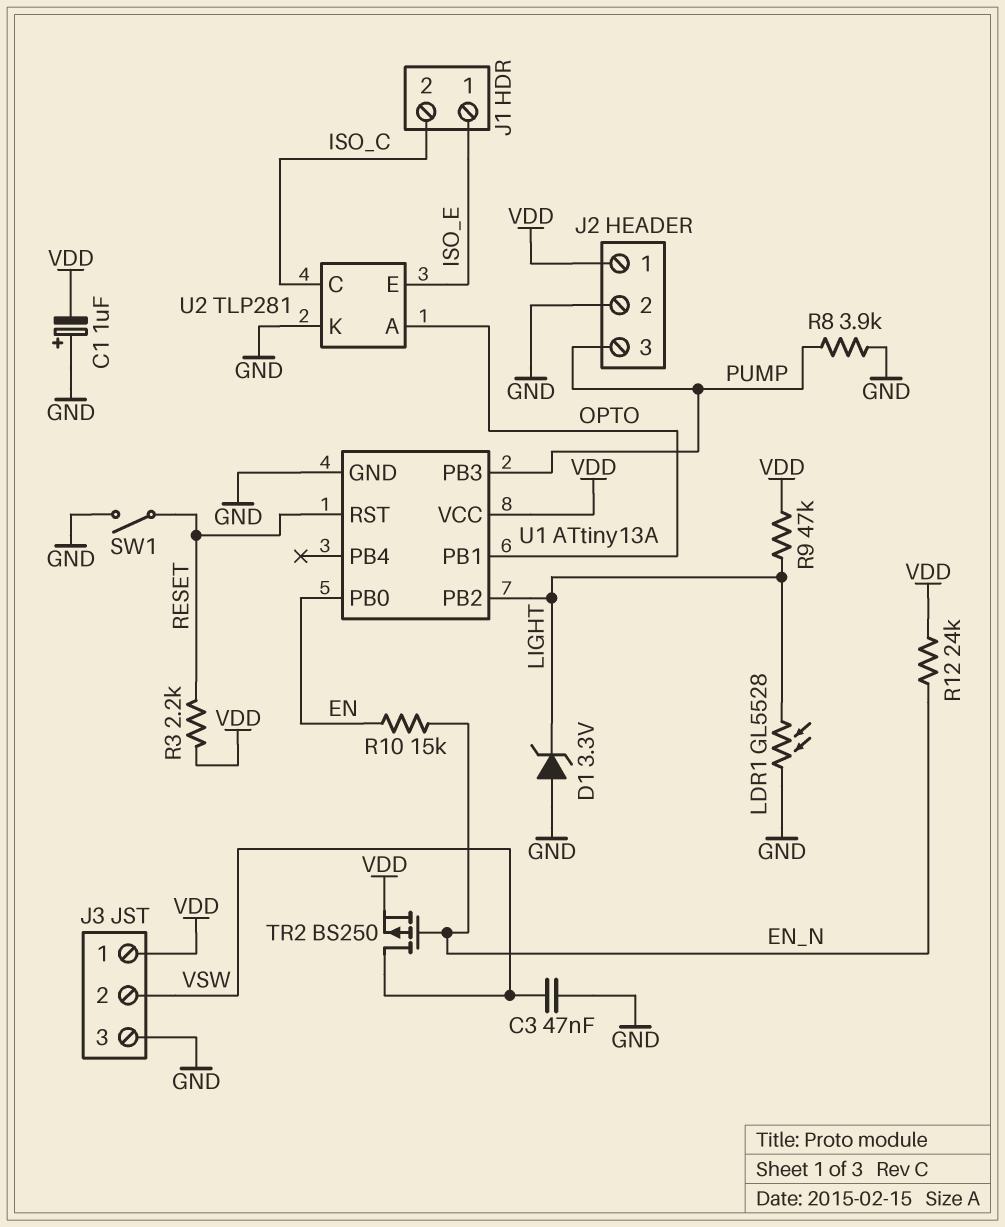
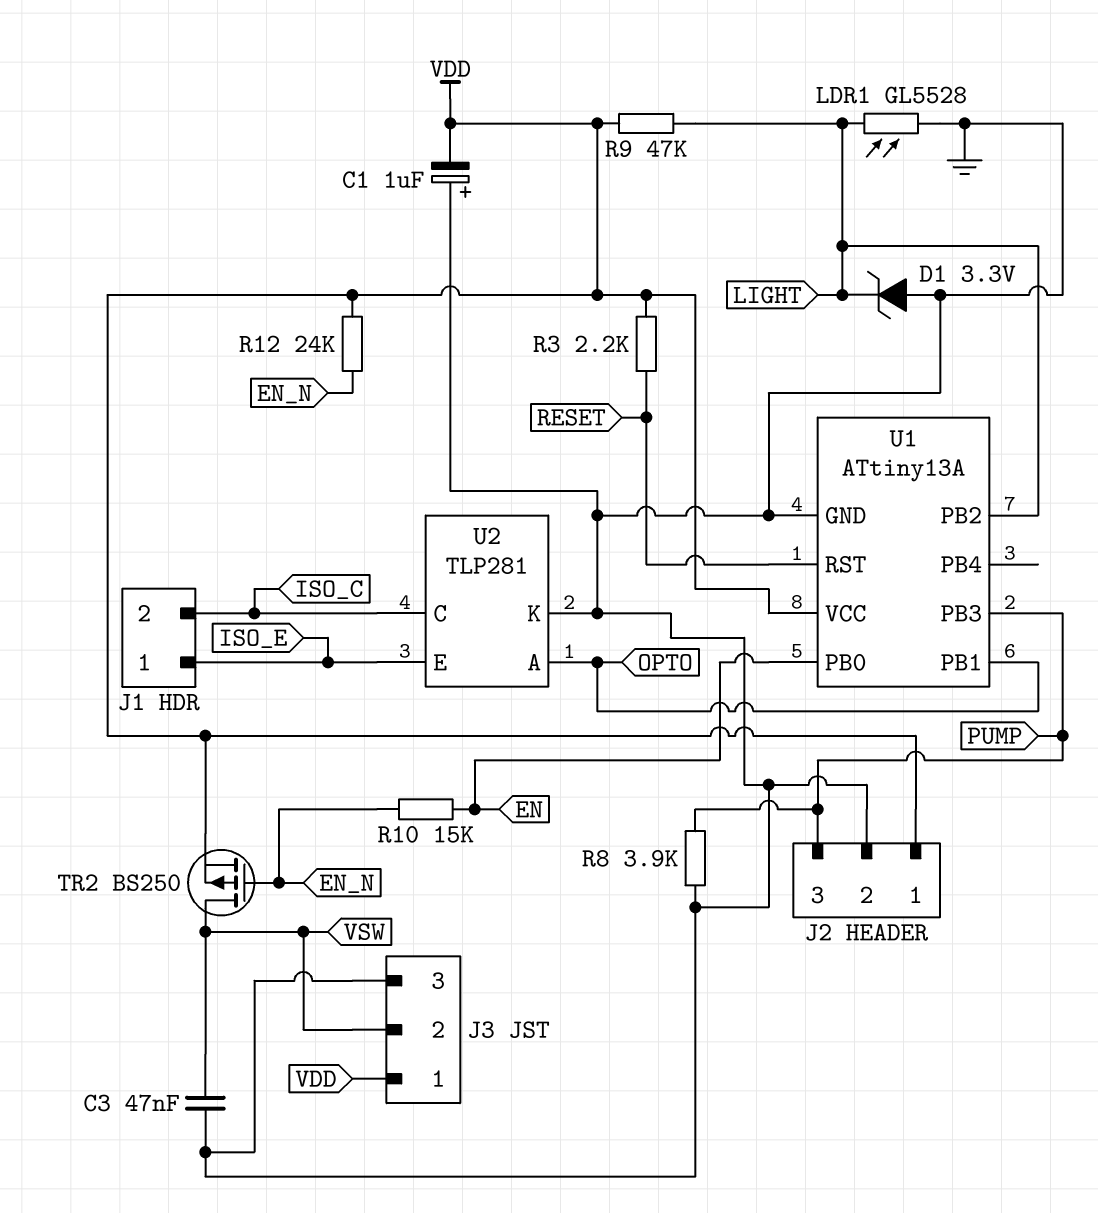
SW1: switch (GND, RESET) -> none

